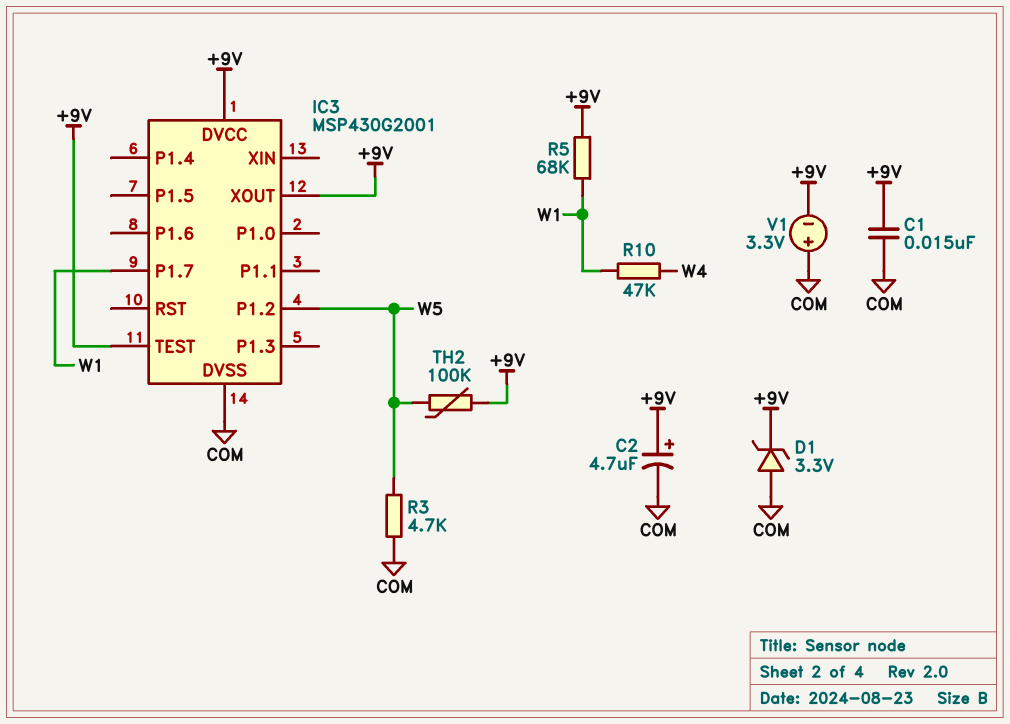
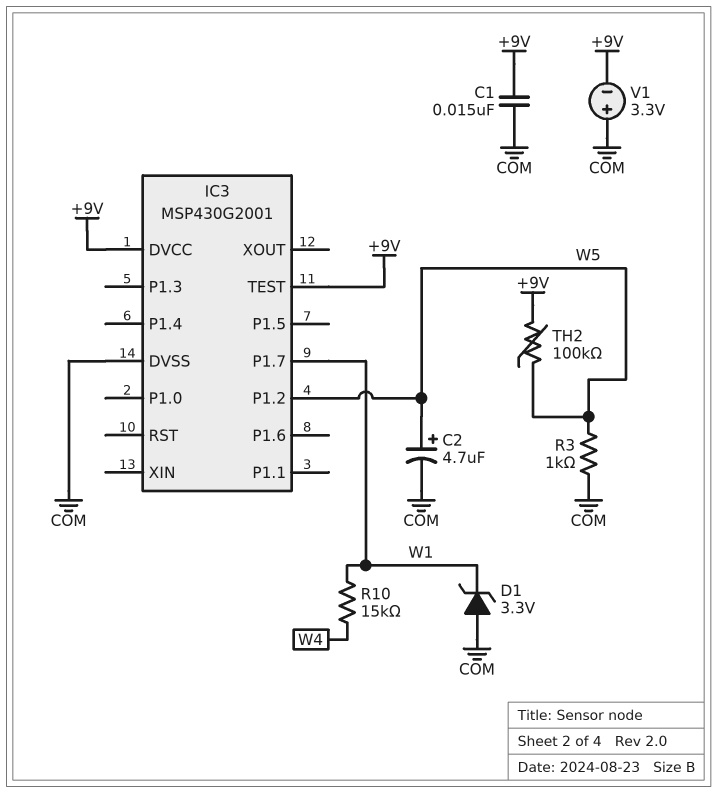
C2: 4.7uF (plus +9V, minus COM) -> 4.7uF (plus W5, minus COM)
D1: zener 3.3V (A COM, K +9V) -> zener 3.3V (A COM, K W1)
IC3 pin XOUT: +9V -> none
R3: 4.7k (COM, W5) -> 1k (COM, W5)
R5: 68k (+9V, W1) -> none
R10: 47k (W1, W4) -> 15k (W1, W4)

